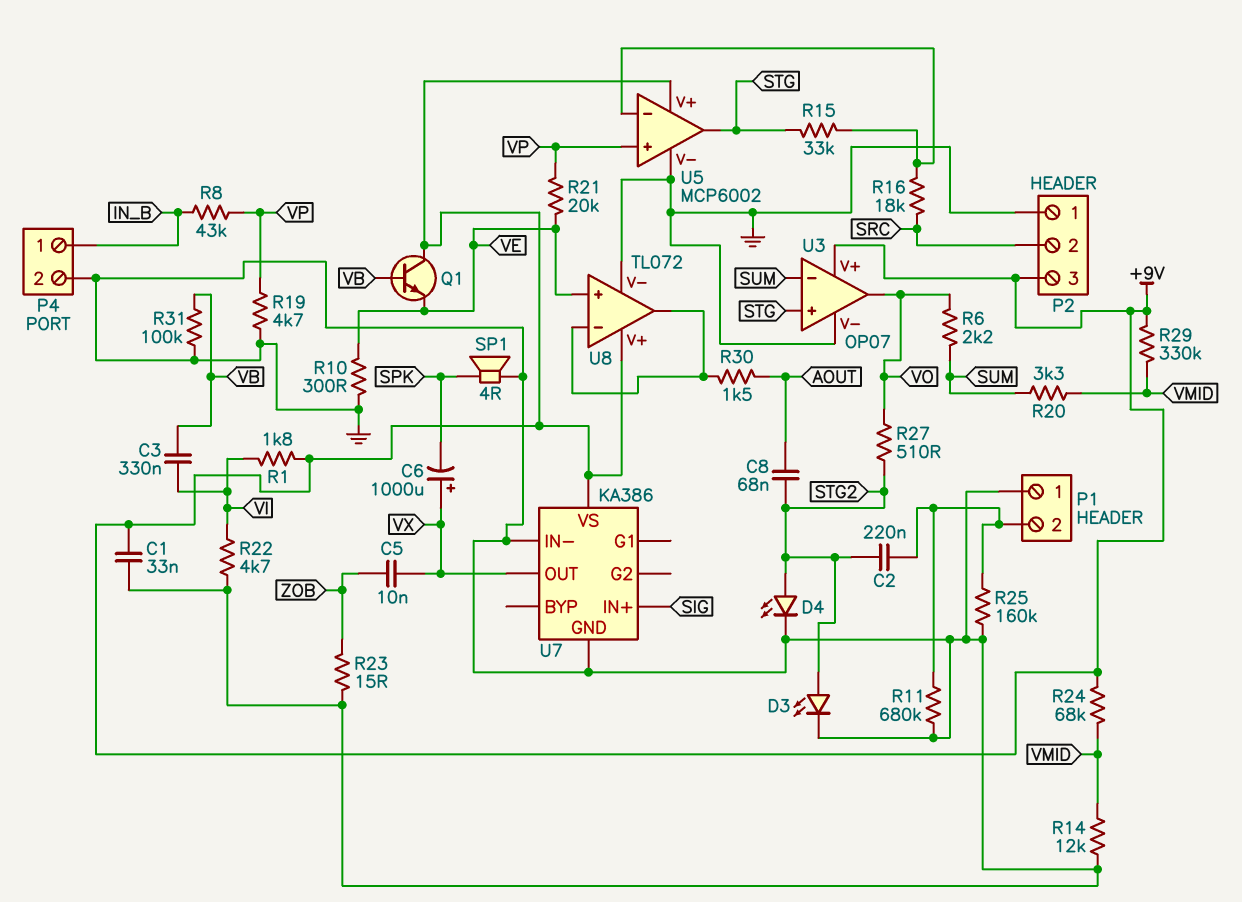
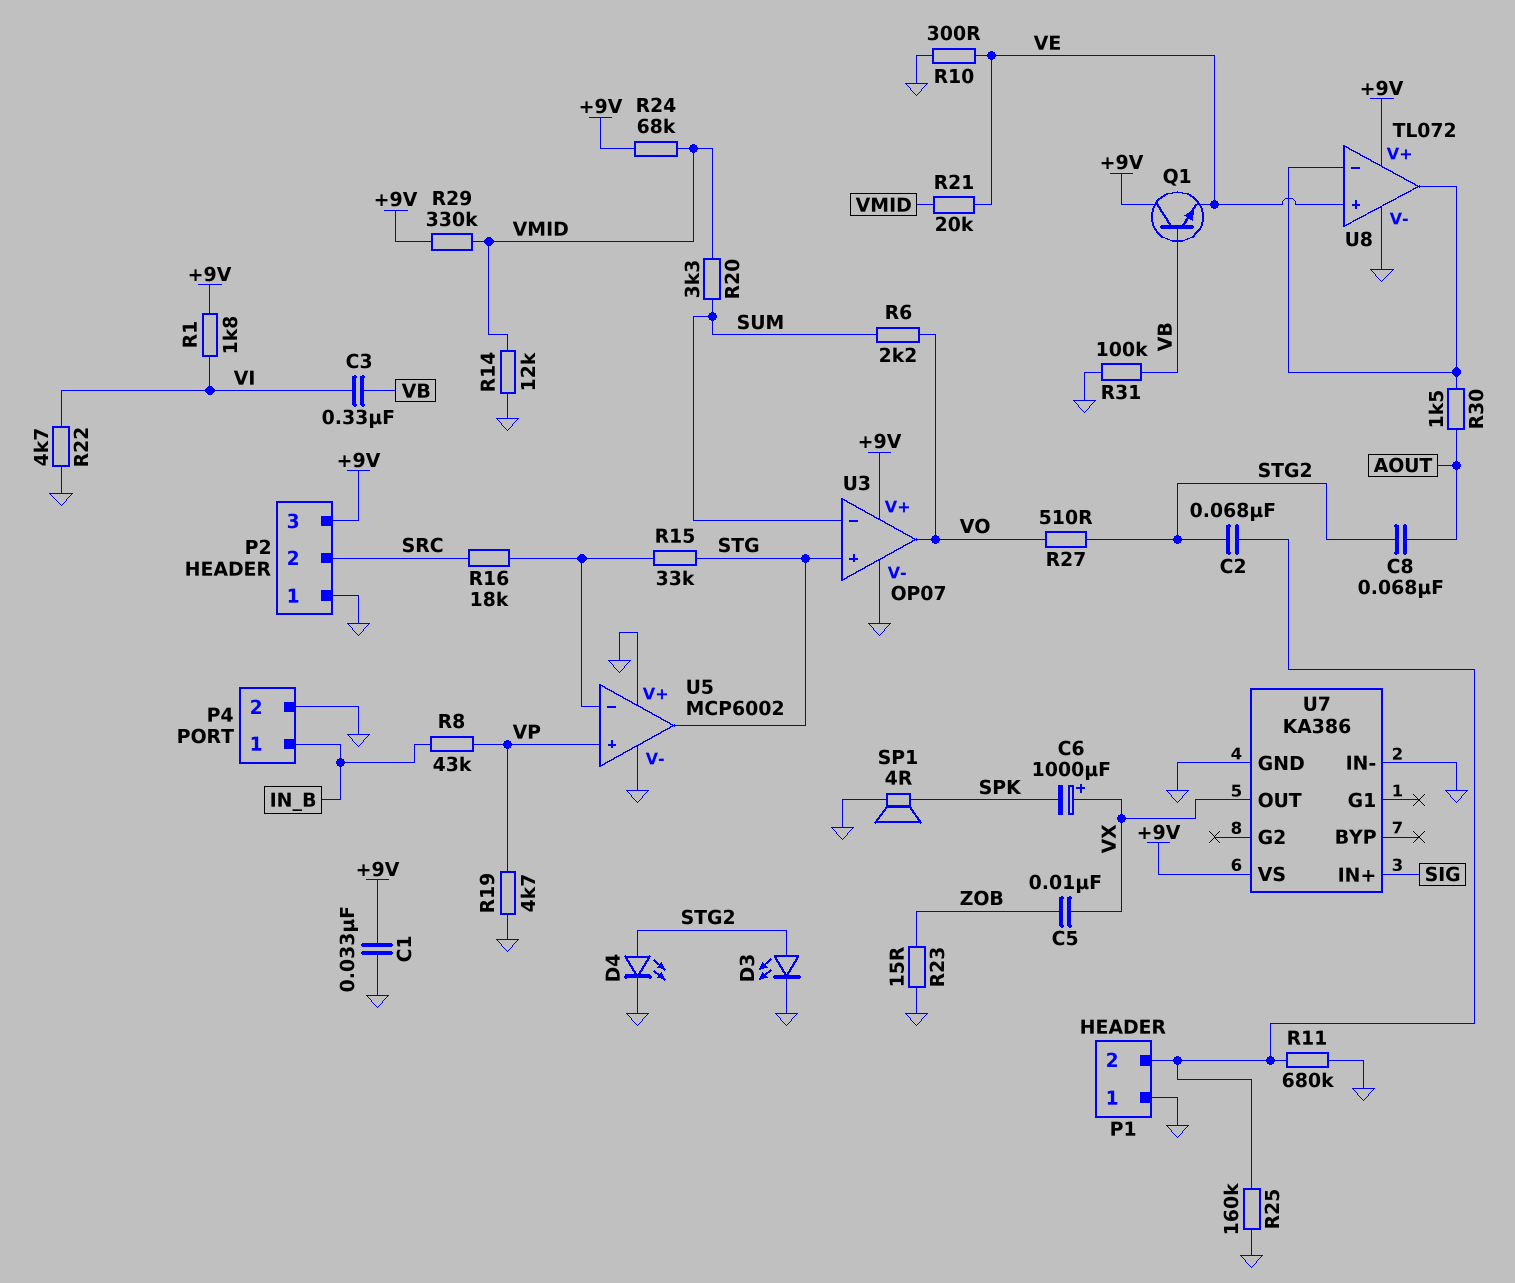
C2: 220nF (P1/2, STG2) -> 68nF (P1/2, STG2)
R21: 20k (VE, VP) -> 20k (VE, VMID)
U5 pin V+: +9V -> GND

